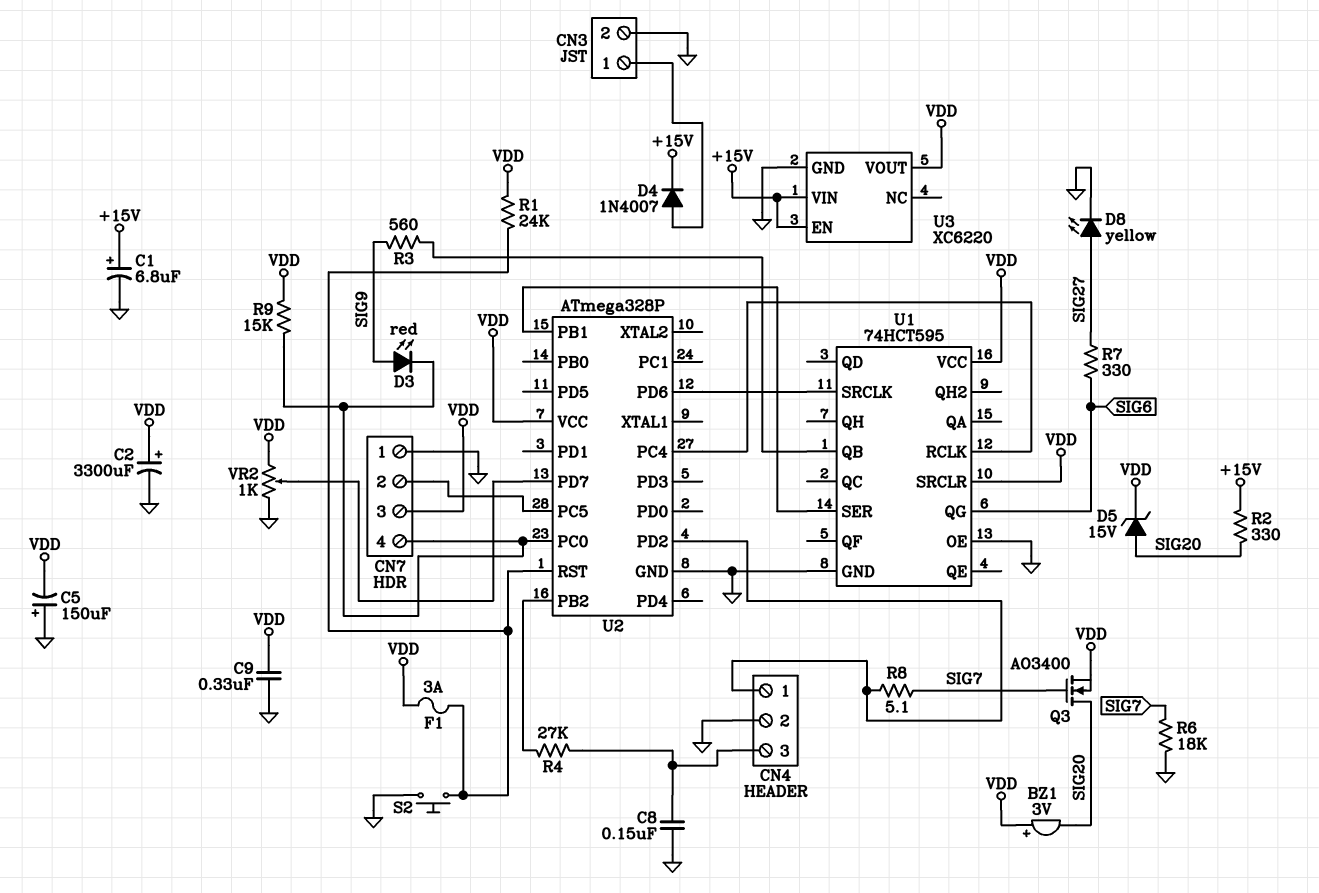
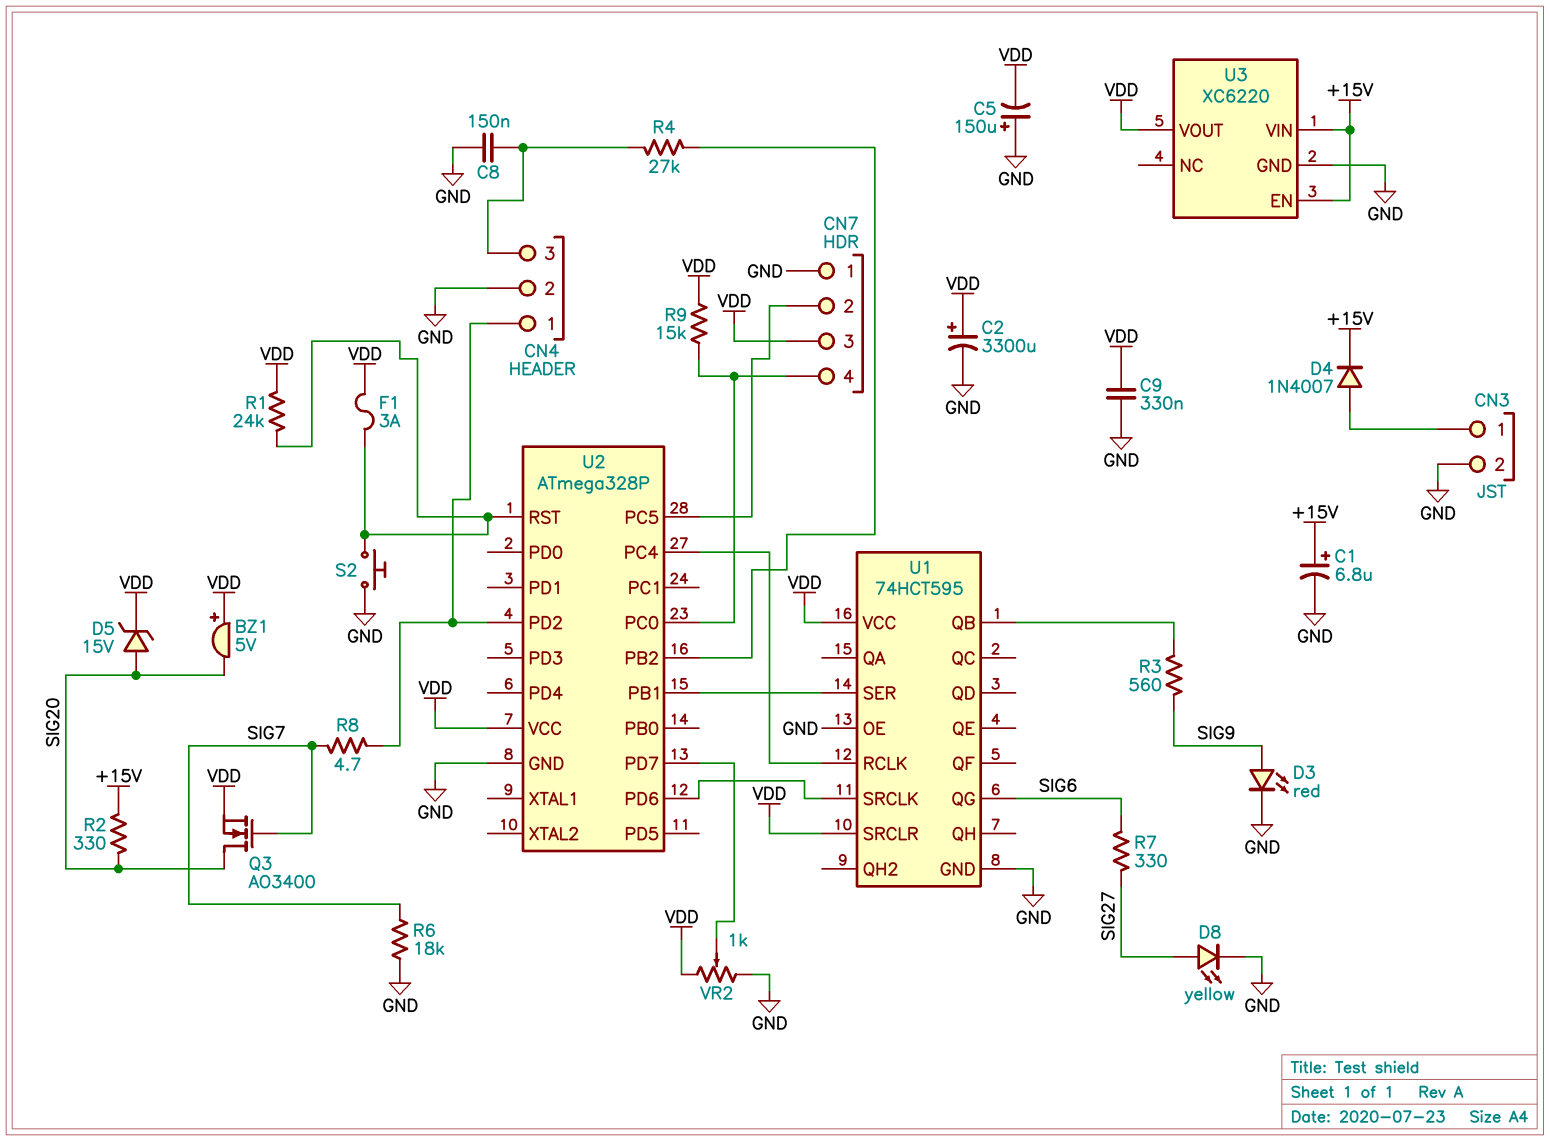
BZ1: buzzer 3V (plus VDD, minus SIG20) -> buzzer 5V (plus VDD, minus SIG20)
D3: LED red (A SIG9, K CN7/4) -> LED red (A SIG9, K GND)
R8: 5.1 (CN4/1, SIG7) -> 4.7 (CN4/1, SIG7)

